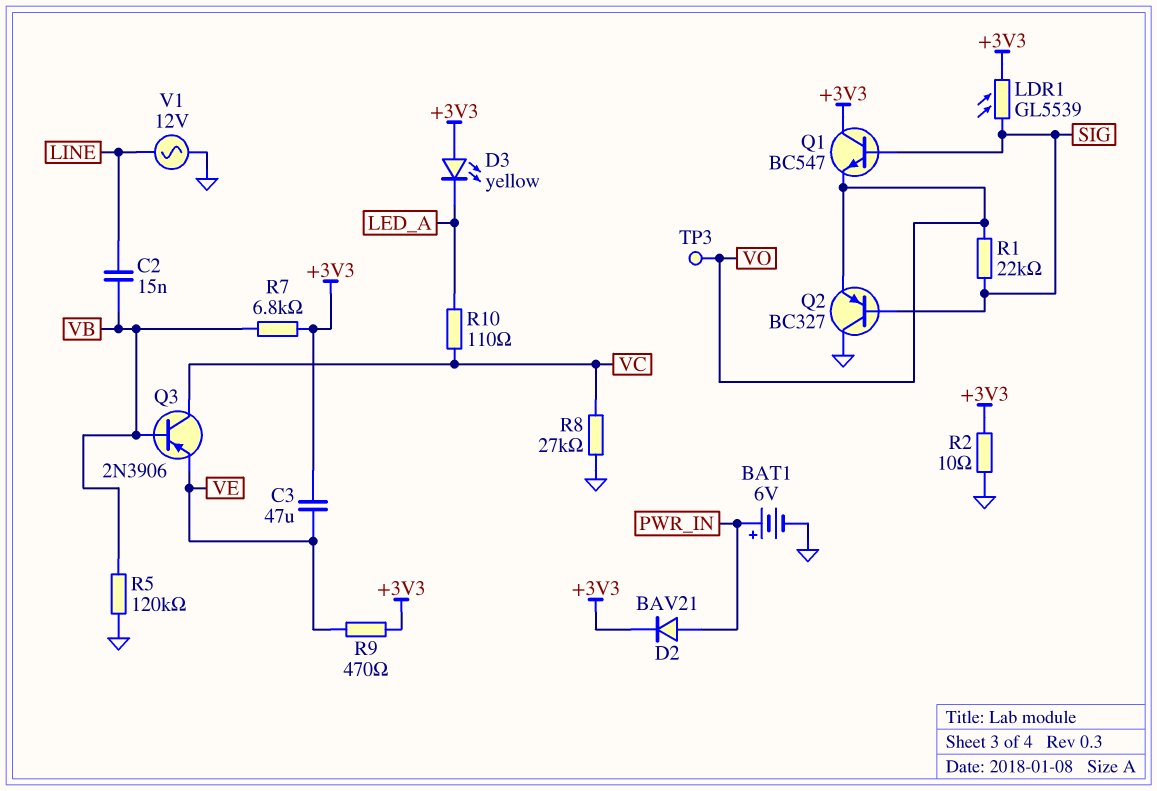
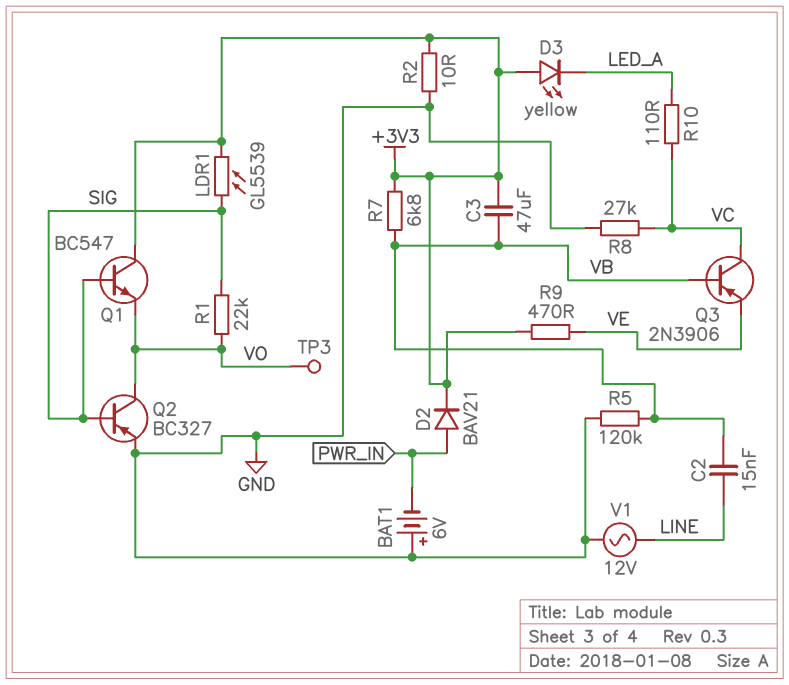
BAT1: 6V (plus PWR_IN, minus GND) -> 6V (plus GND, minus PWR_IN)
C3: 47uF (+3V3, VE) -> 47uF (+3V3, VB)
Q2: PNP BC327 (B SIG, C GND, E VO) -> PNP BC327 (B SIG, C VO, E GND)

